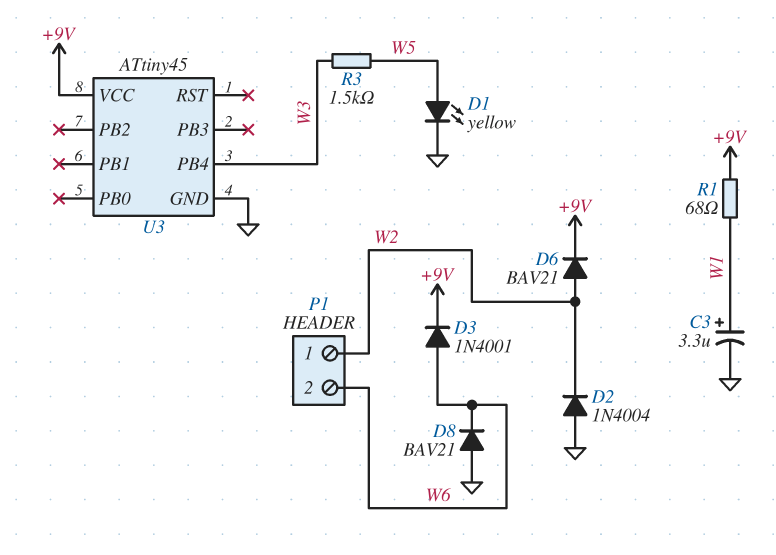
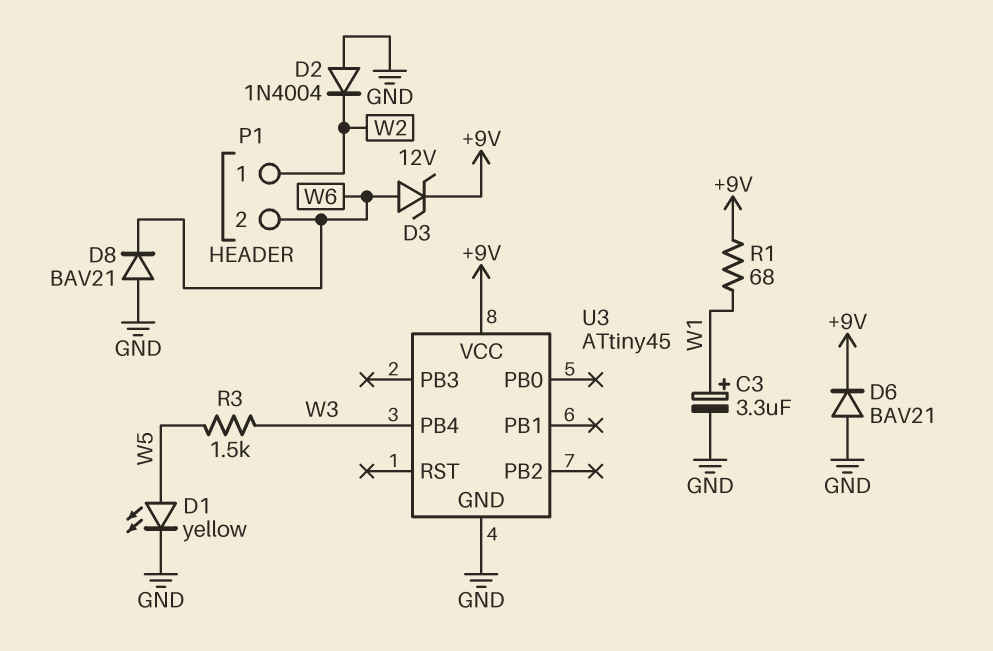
D3: diode 1N4001 (A W6, K +9V) -> zener 12V (A W6, K +9V)
D6: diode BAV21 (A W2, K +9V) -> diode BAV21 (A GND, K +9V)

